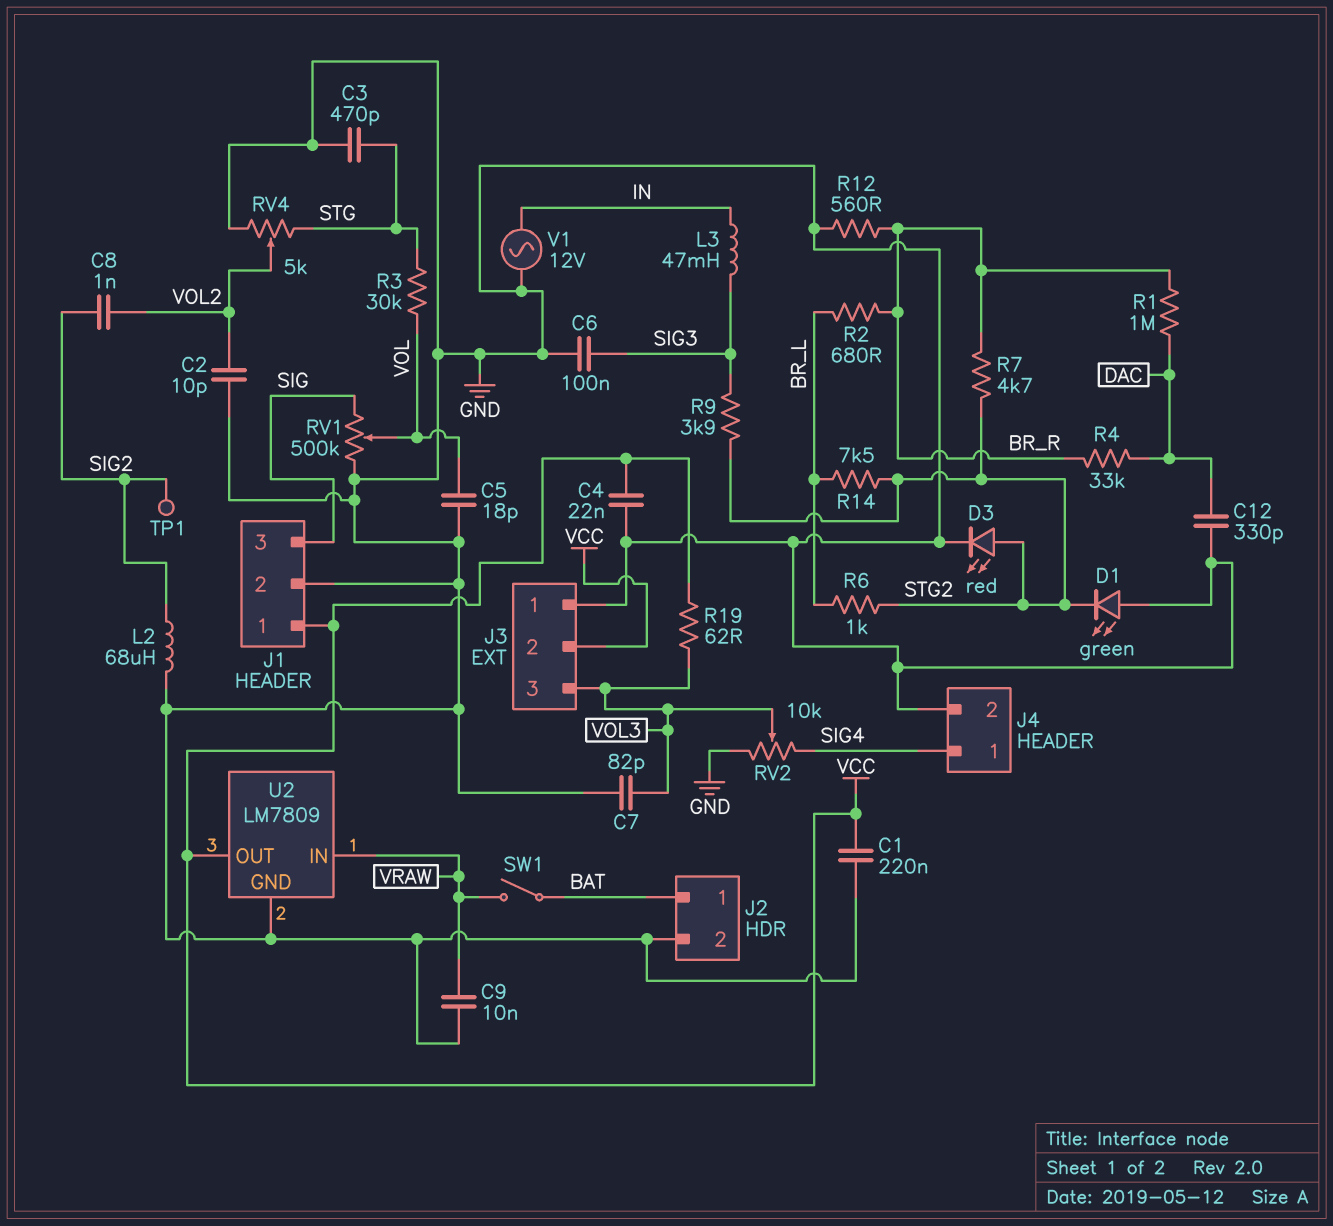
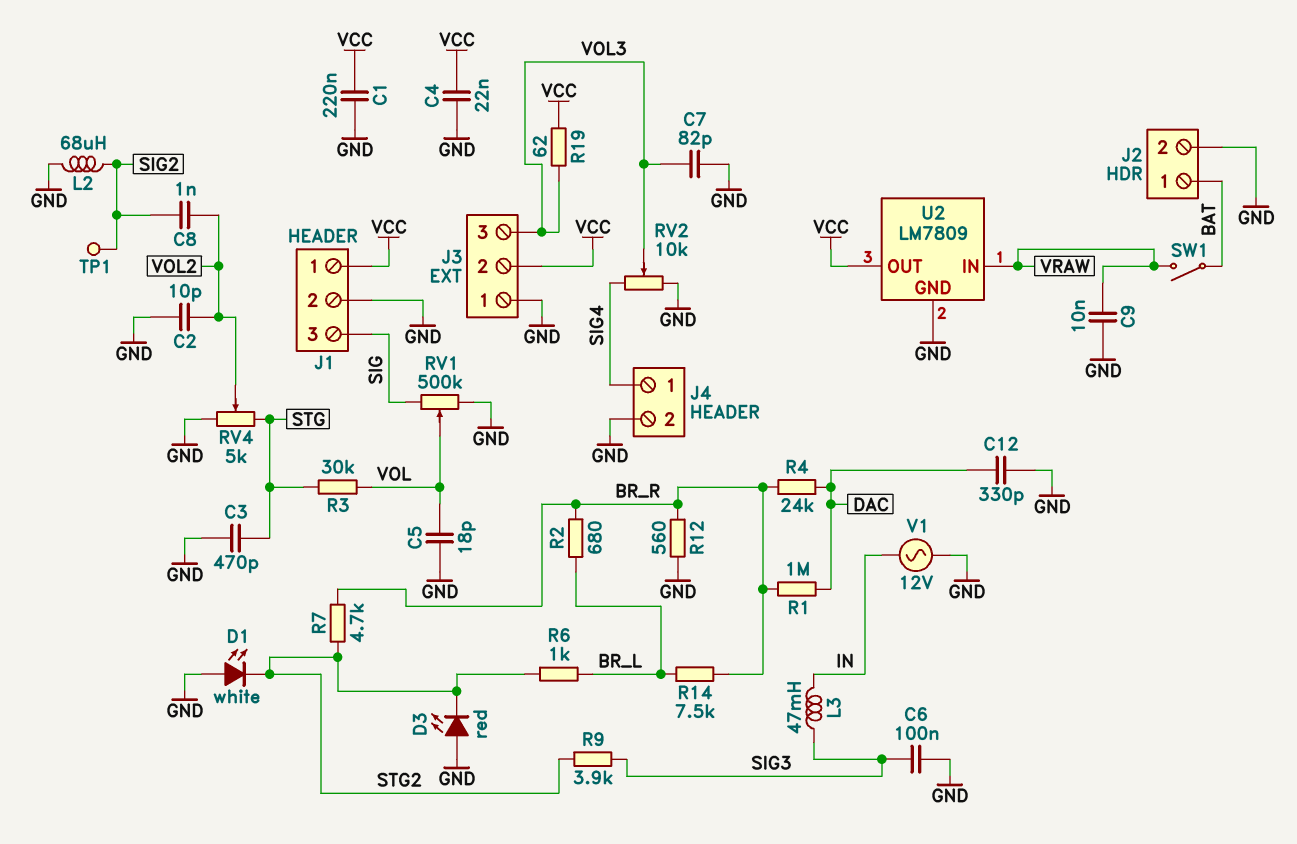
D1: LED green (A GND, K STG2) -> LED white (A GND, K STG2)
D3: LED red (A STG2, K GND) -> LED red (A GND, K STG2)
R4: 33k (BR_R, DAC) -> 24k (BR_R, DAC)
R14: 7.5k (BR_L, STG2) -> 7.5k (BR_L, BR_R)

